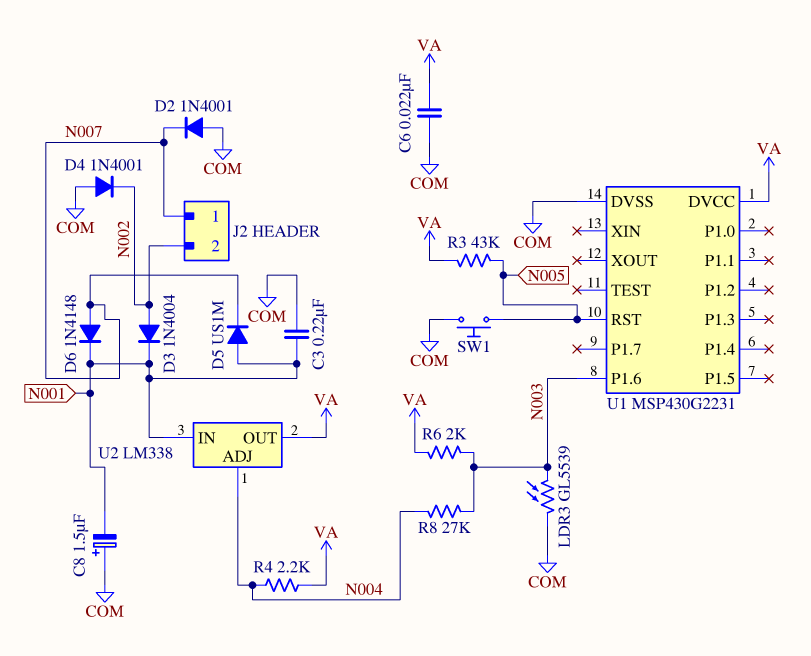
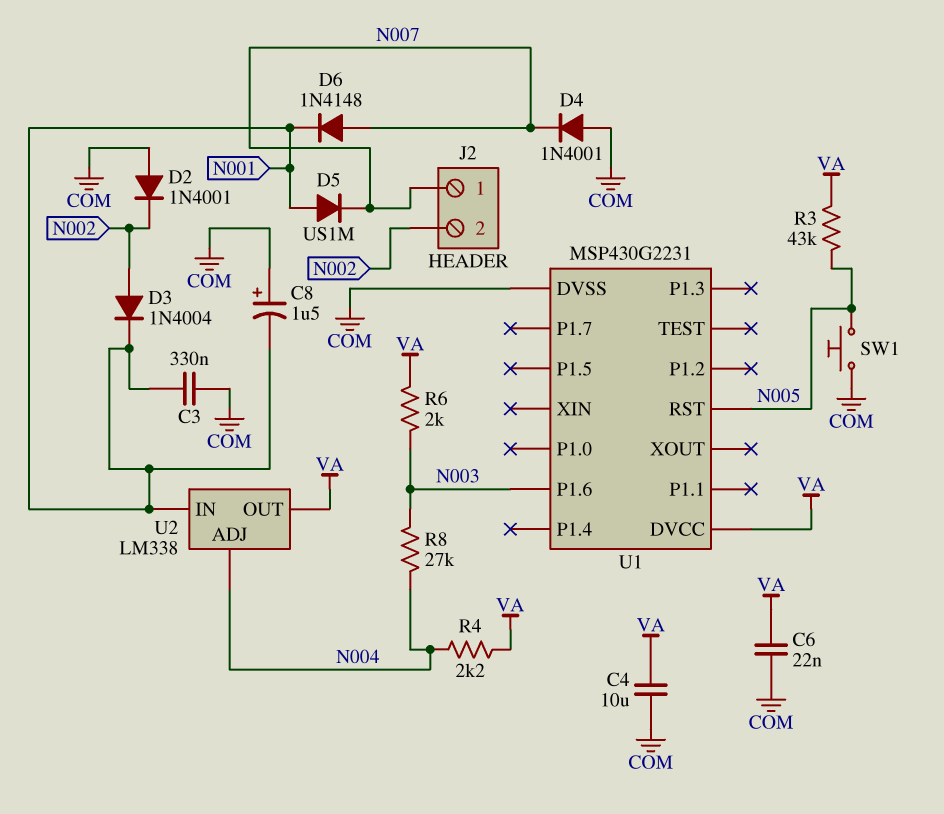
C3: 220nF (COM, N001) -> 330nF (COM, N001)
C4: none -> 10uF (COM, VA)
D2: diode 1N4001 (A COM, K N007) -> diode 1N4001 (A COM, K N002)
D4: diode 1N4001 (A COM, K N002) -> diode 1N4001 (A COM, K N007)
LDR3: GL5539 (COM, N003) -> none

